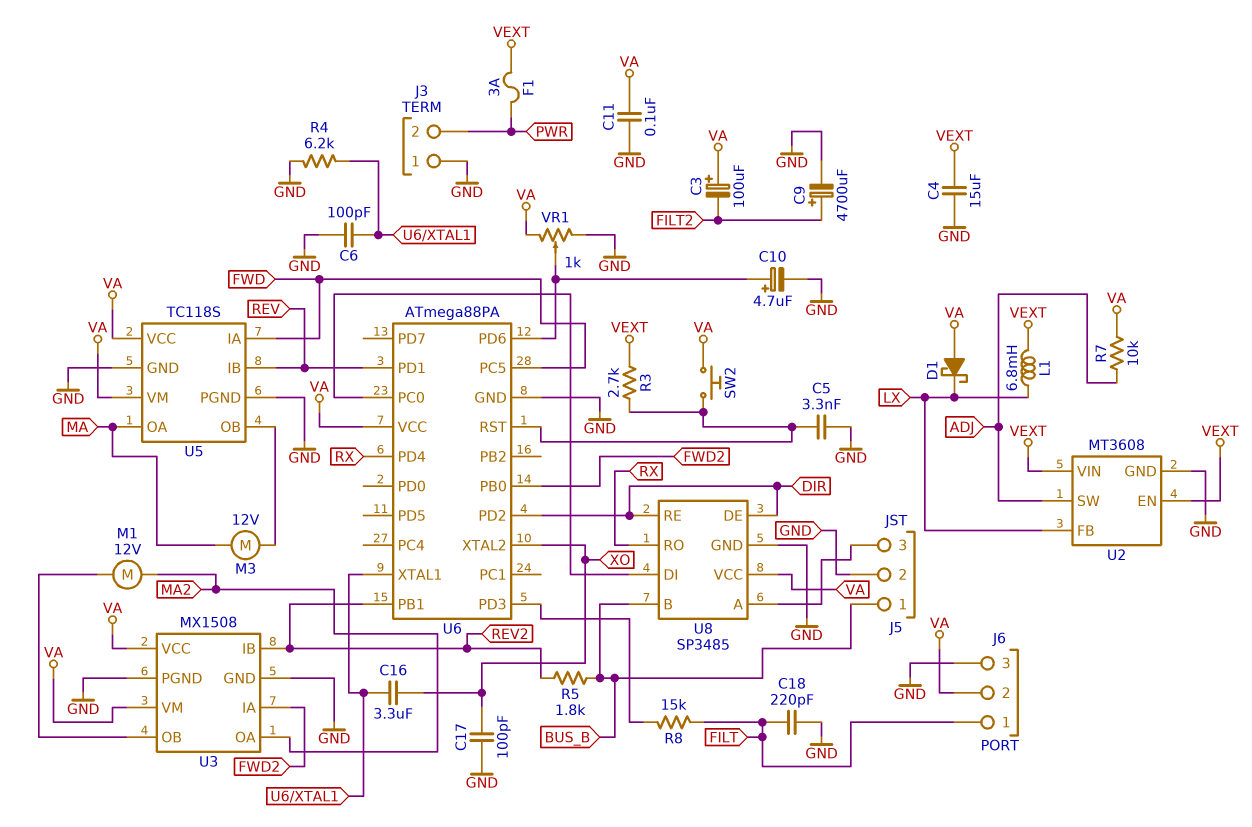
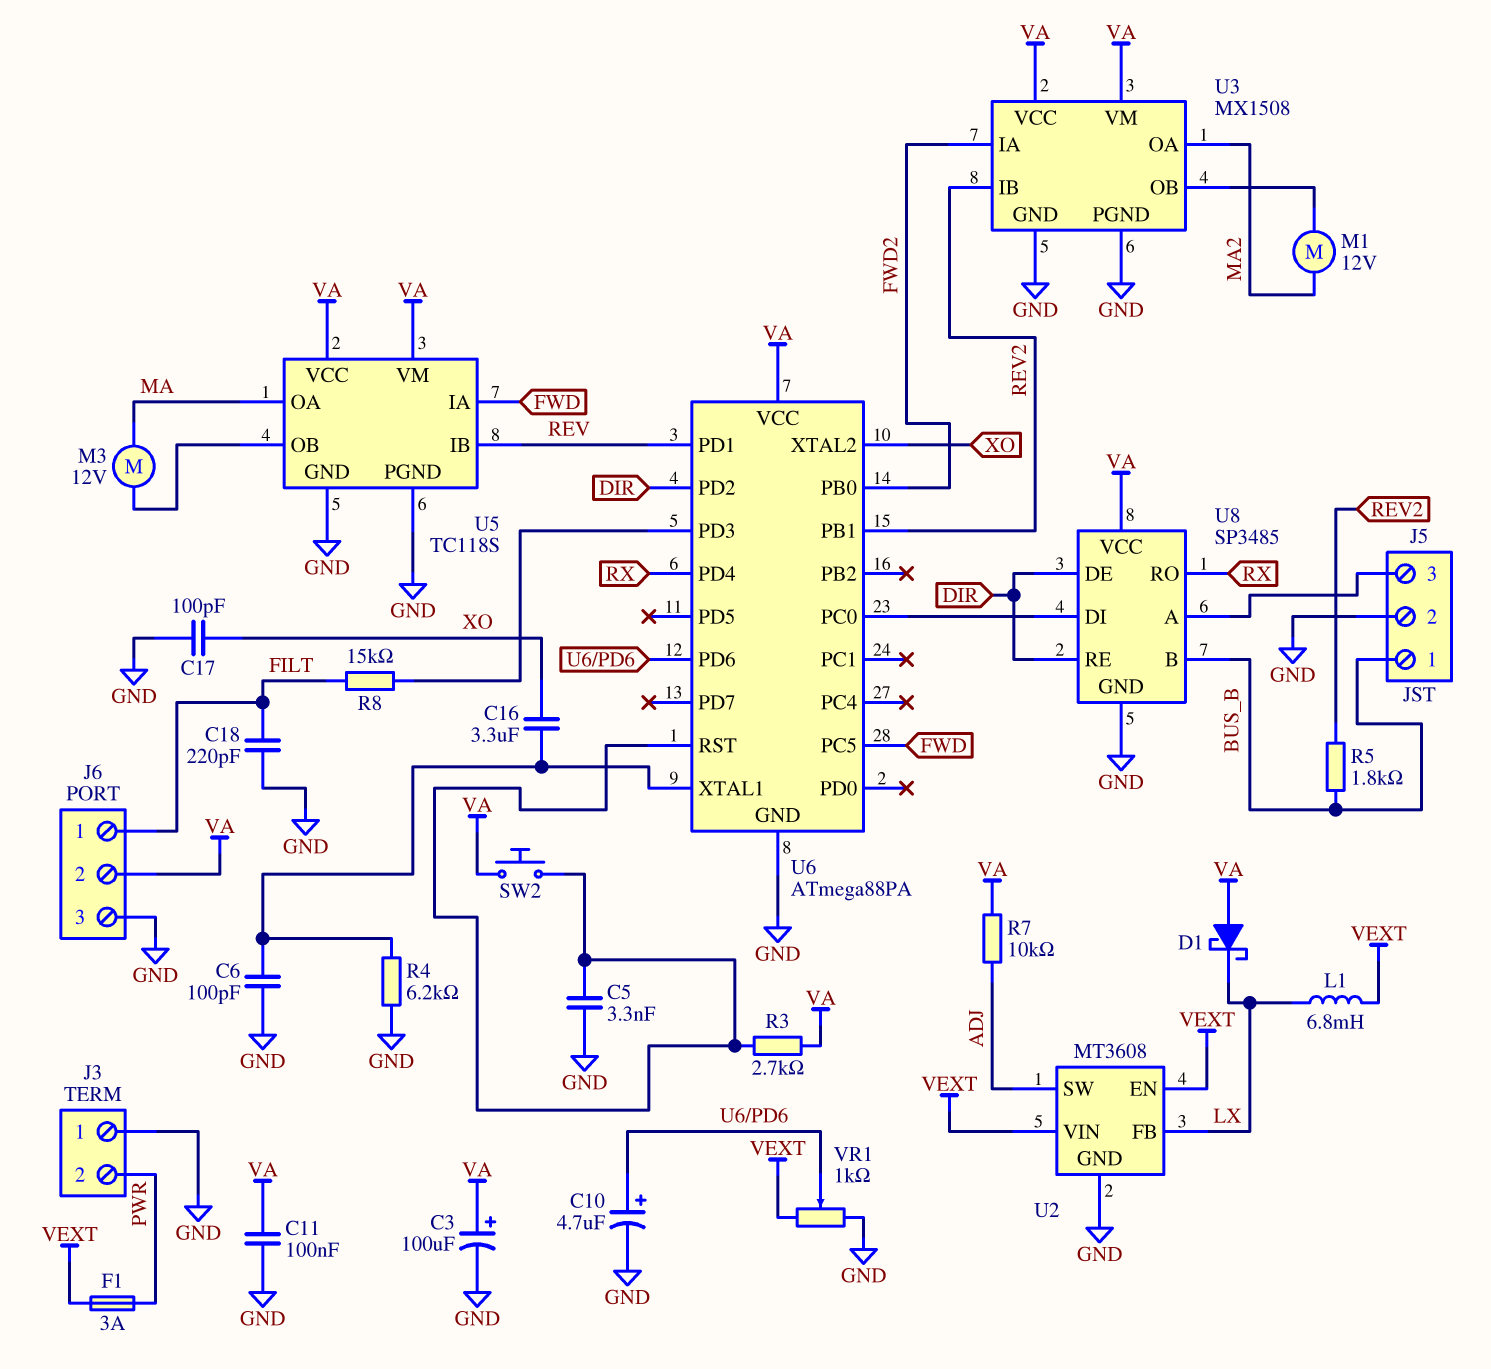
C3: 100uF (plus VA, minus FILT2) -> 100uF (plus VA, minus GND)
C4: 15uF (GND, VEXT) -> none
C9: 4700uF (plus FILT2, minus GND) -> none
R3: 2.7k (U6/RST, VEXT) -> 2.7k (U6/RST, VA)
VR1: 1k (GND, VA, wiper U6/PD6) -> 1k (GND, VEXT, wiper U6/PD6)

